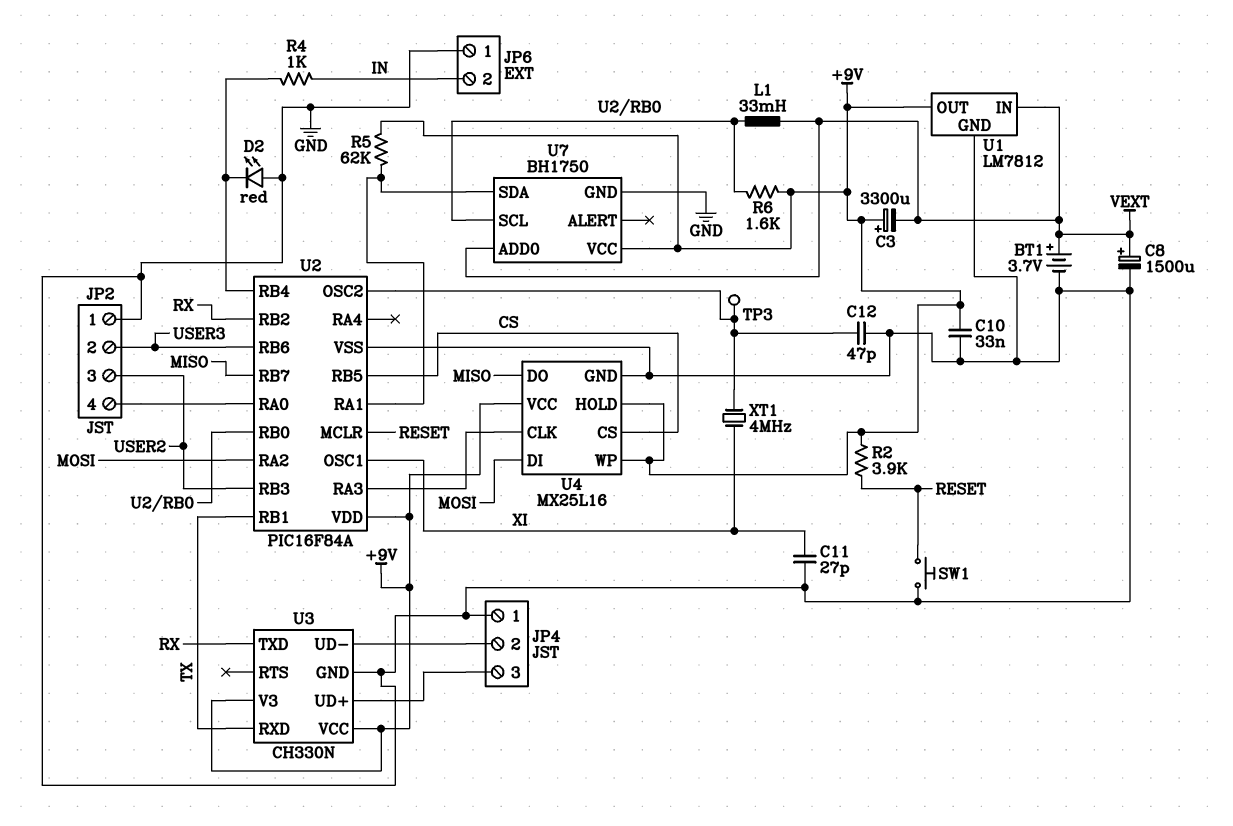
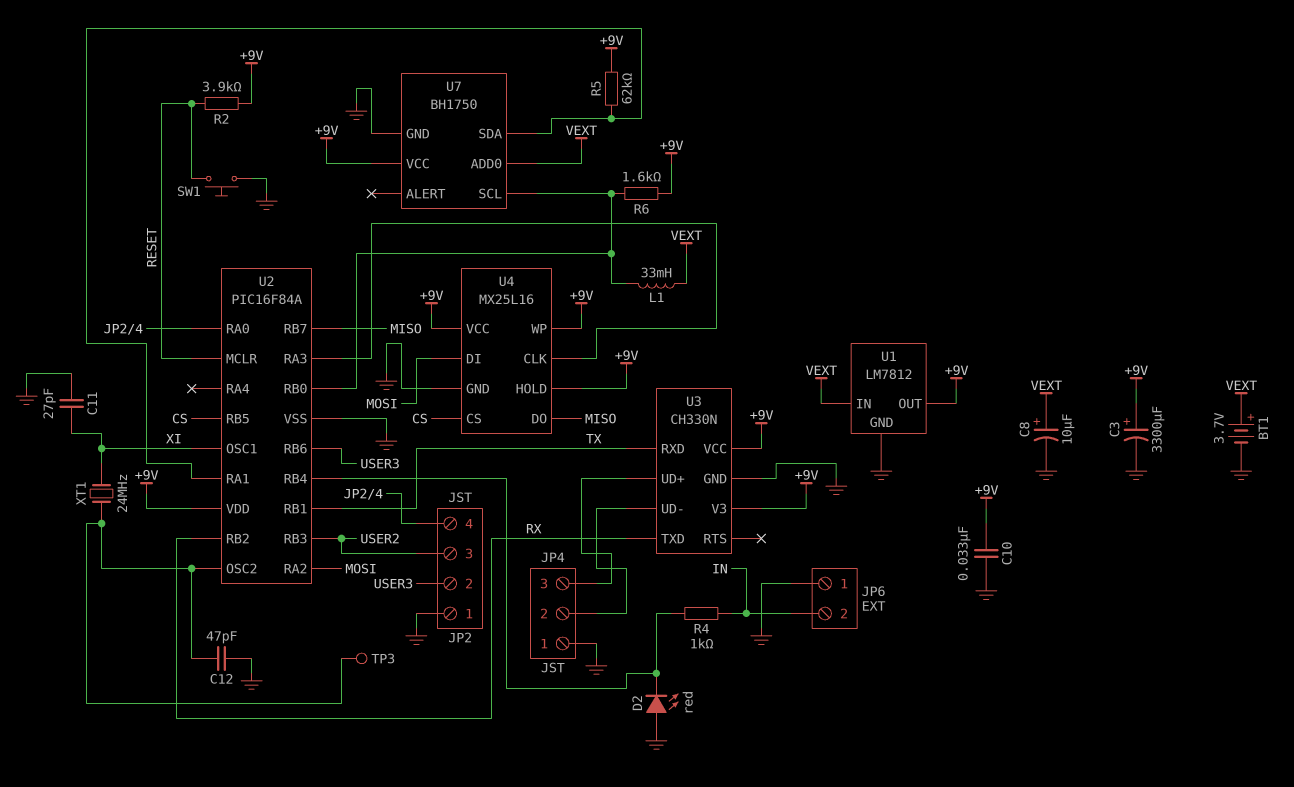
C3: 3300uF (plus +9V, minus VEXT) -> 3300uF (plus +9V, minus GND)
C8: 1500uF (plus VEXT, minus GND) -> 10uF (plus VEXT, minus GND)
XT1: 4MHz (U2/OSC2, XI) -> 24MHz (U2/OSC2, XI)

